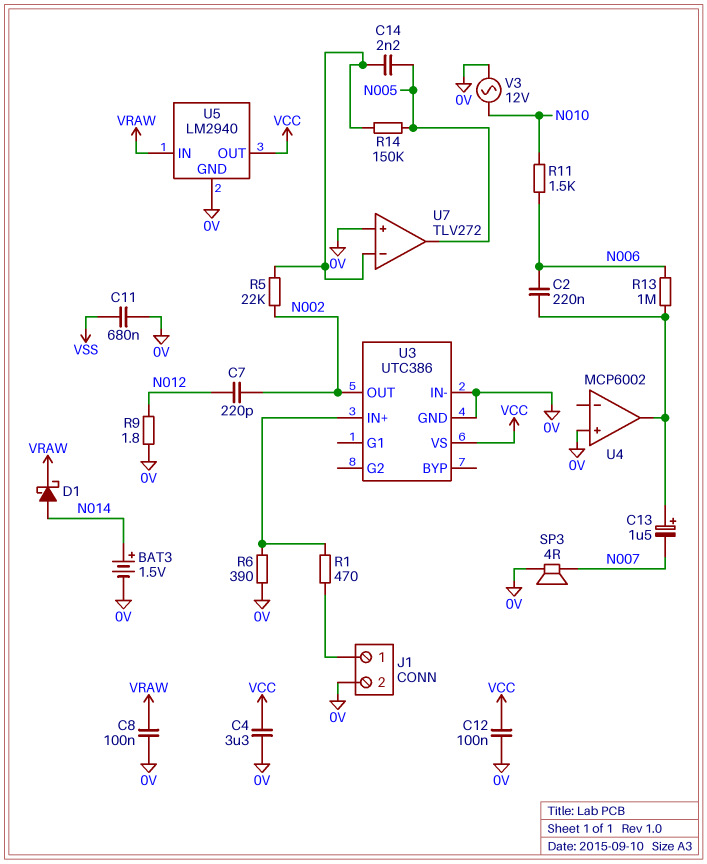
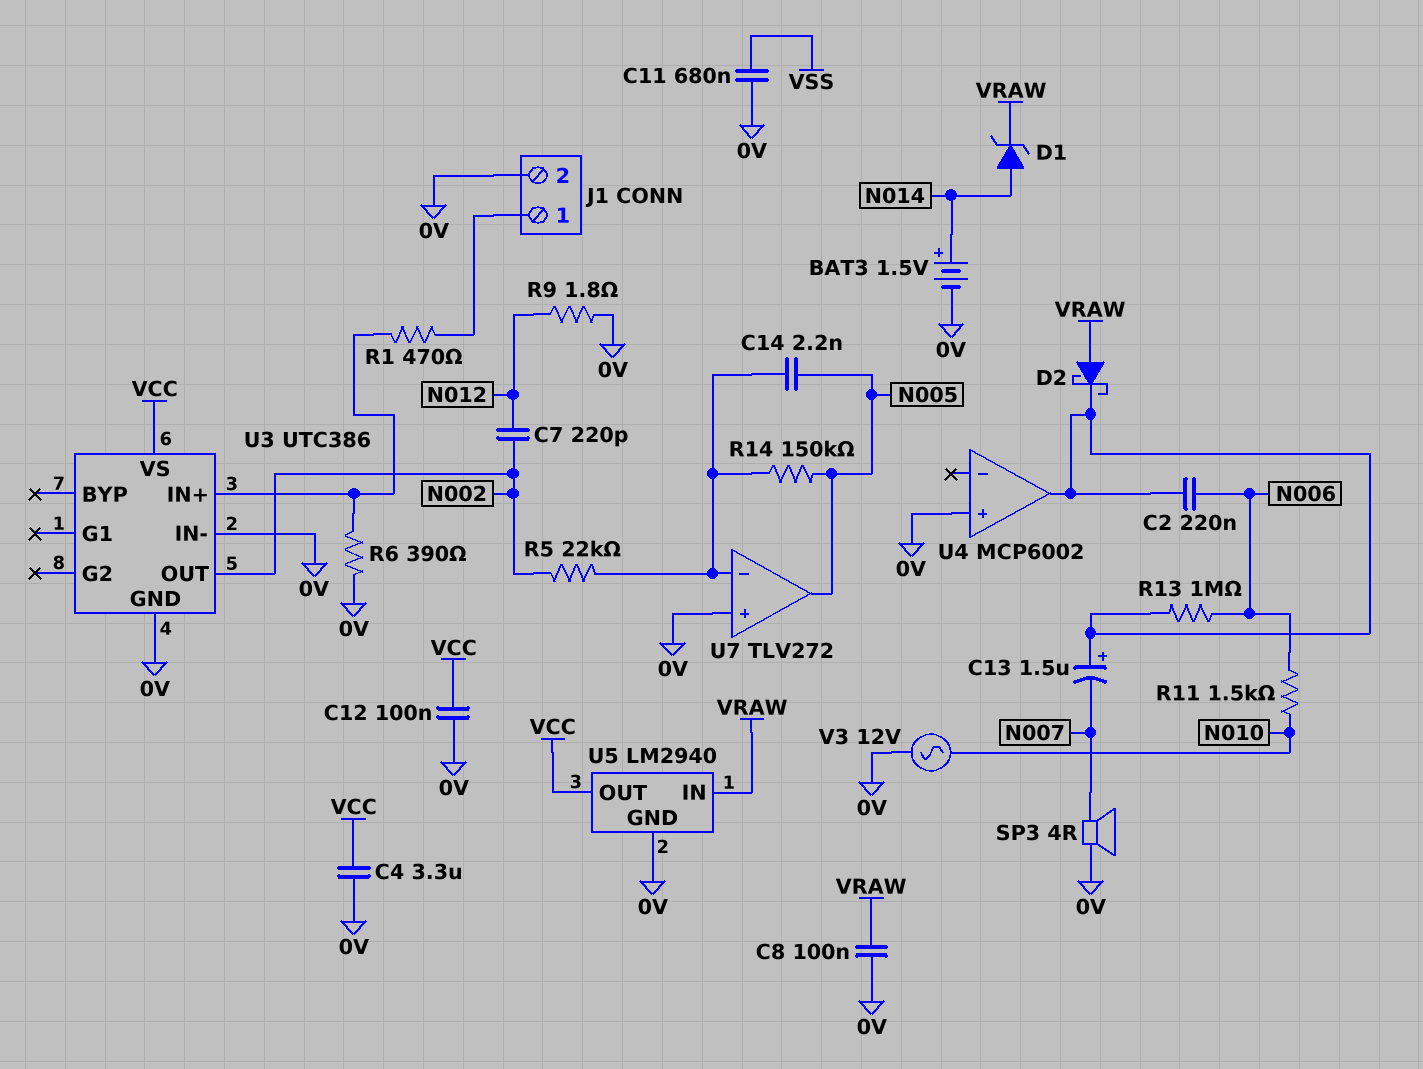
D1: schottky (A N014, K VRAW) -> zener (A N014, K VRAW)
D2: none -> schottky (A VRAW, K U4/out)

